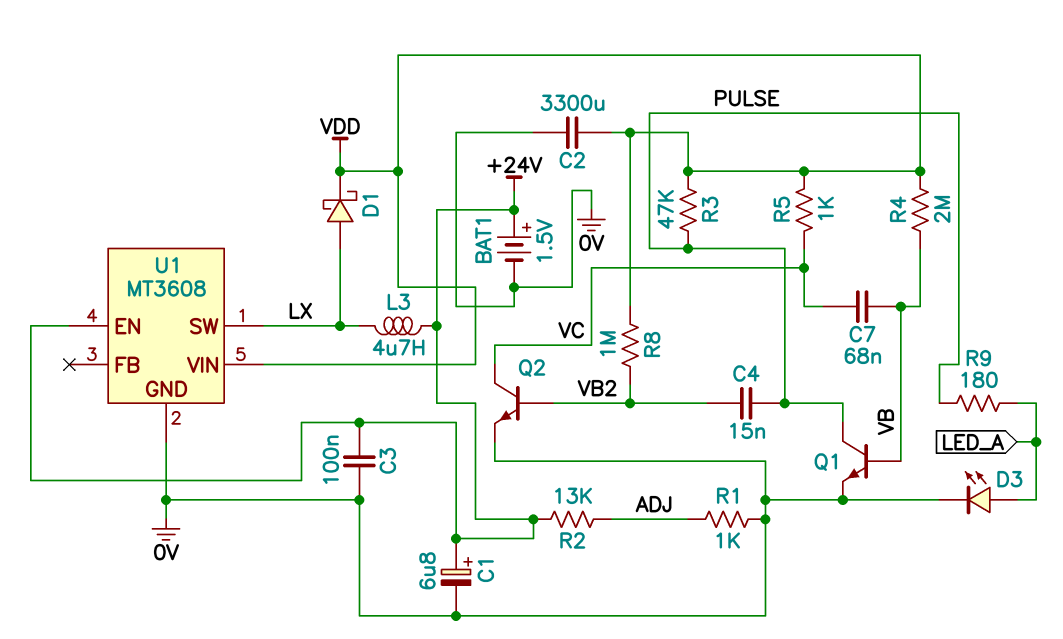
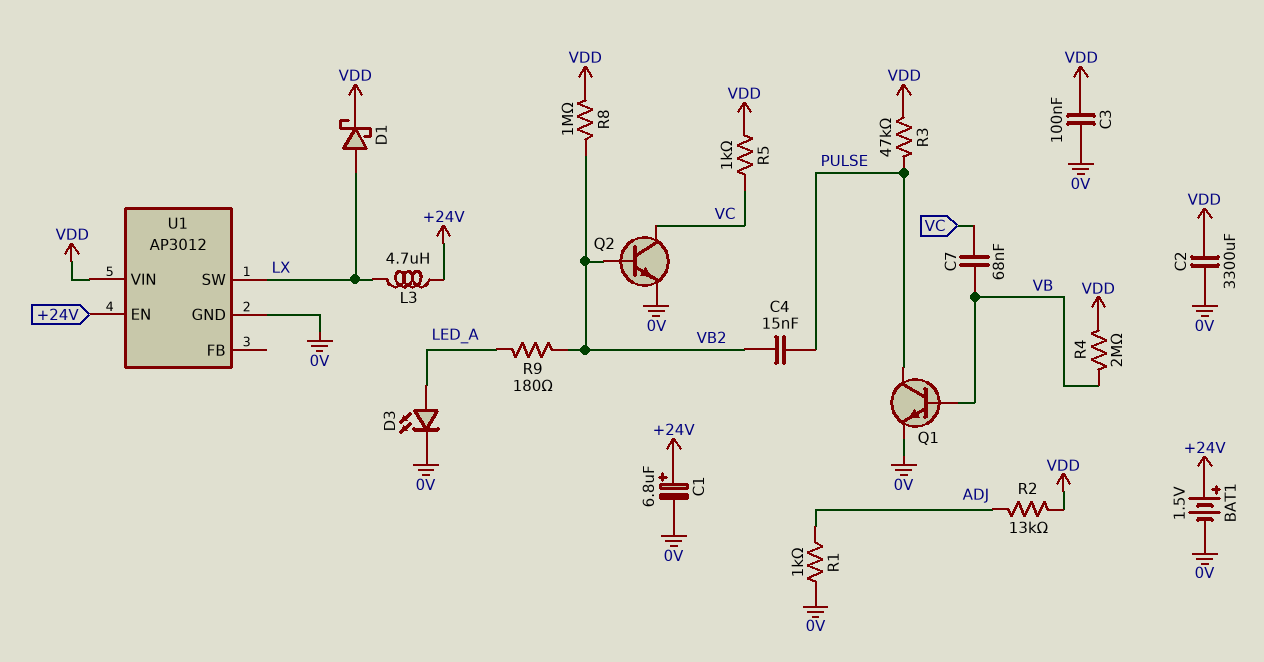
C3: 100nF (+24V, 0V) -> 100nF (0V, VDD)
R2: 13k (+24V, ADJ) -> 13k (ADJ, VDD)
R9: 180 (LED_A, PULSE) -> 180 (LED_A, VB2)
U1: MT3608 -> AP3012

